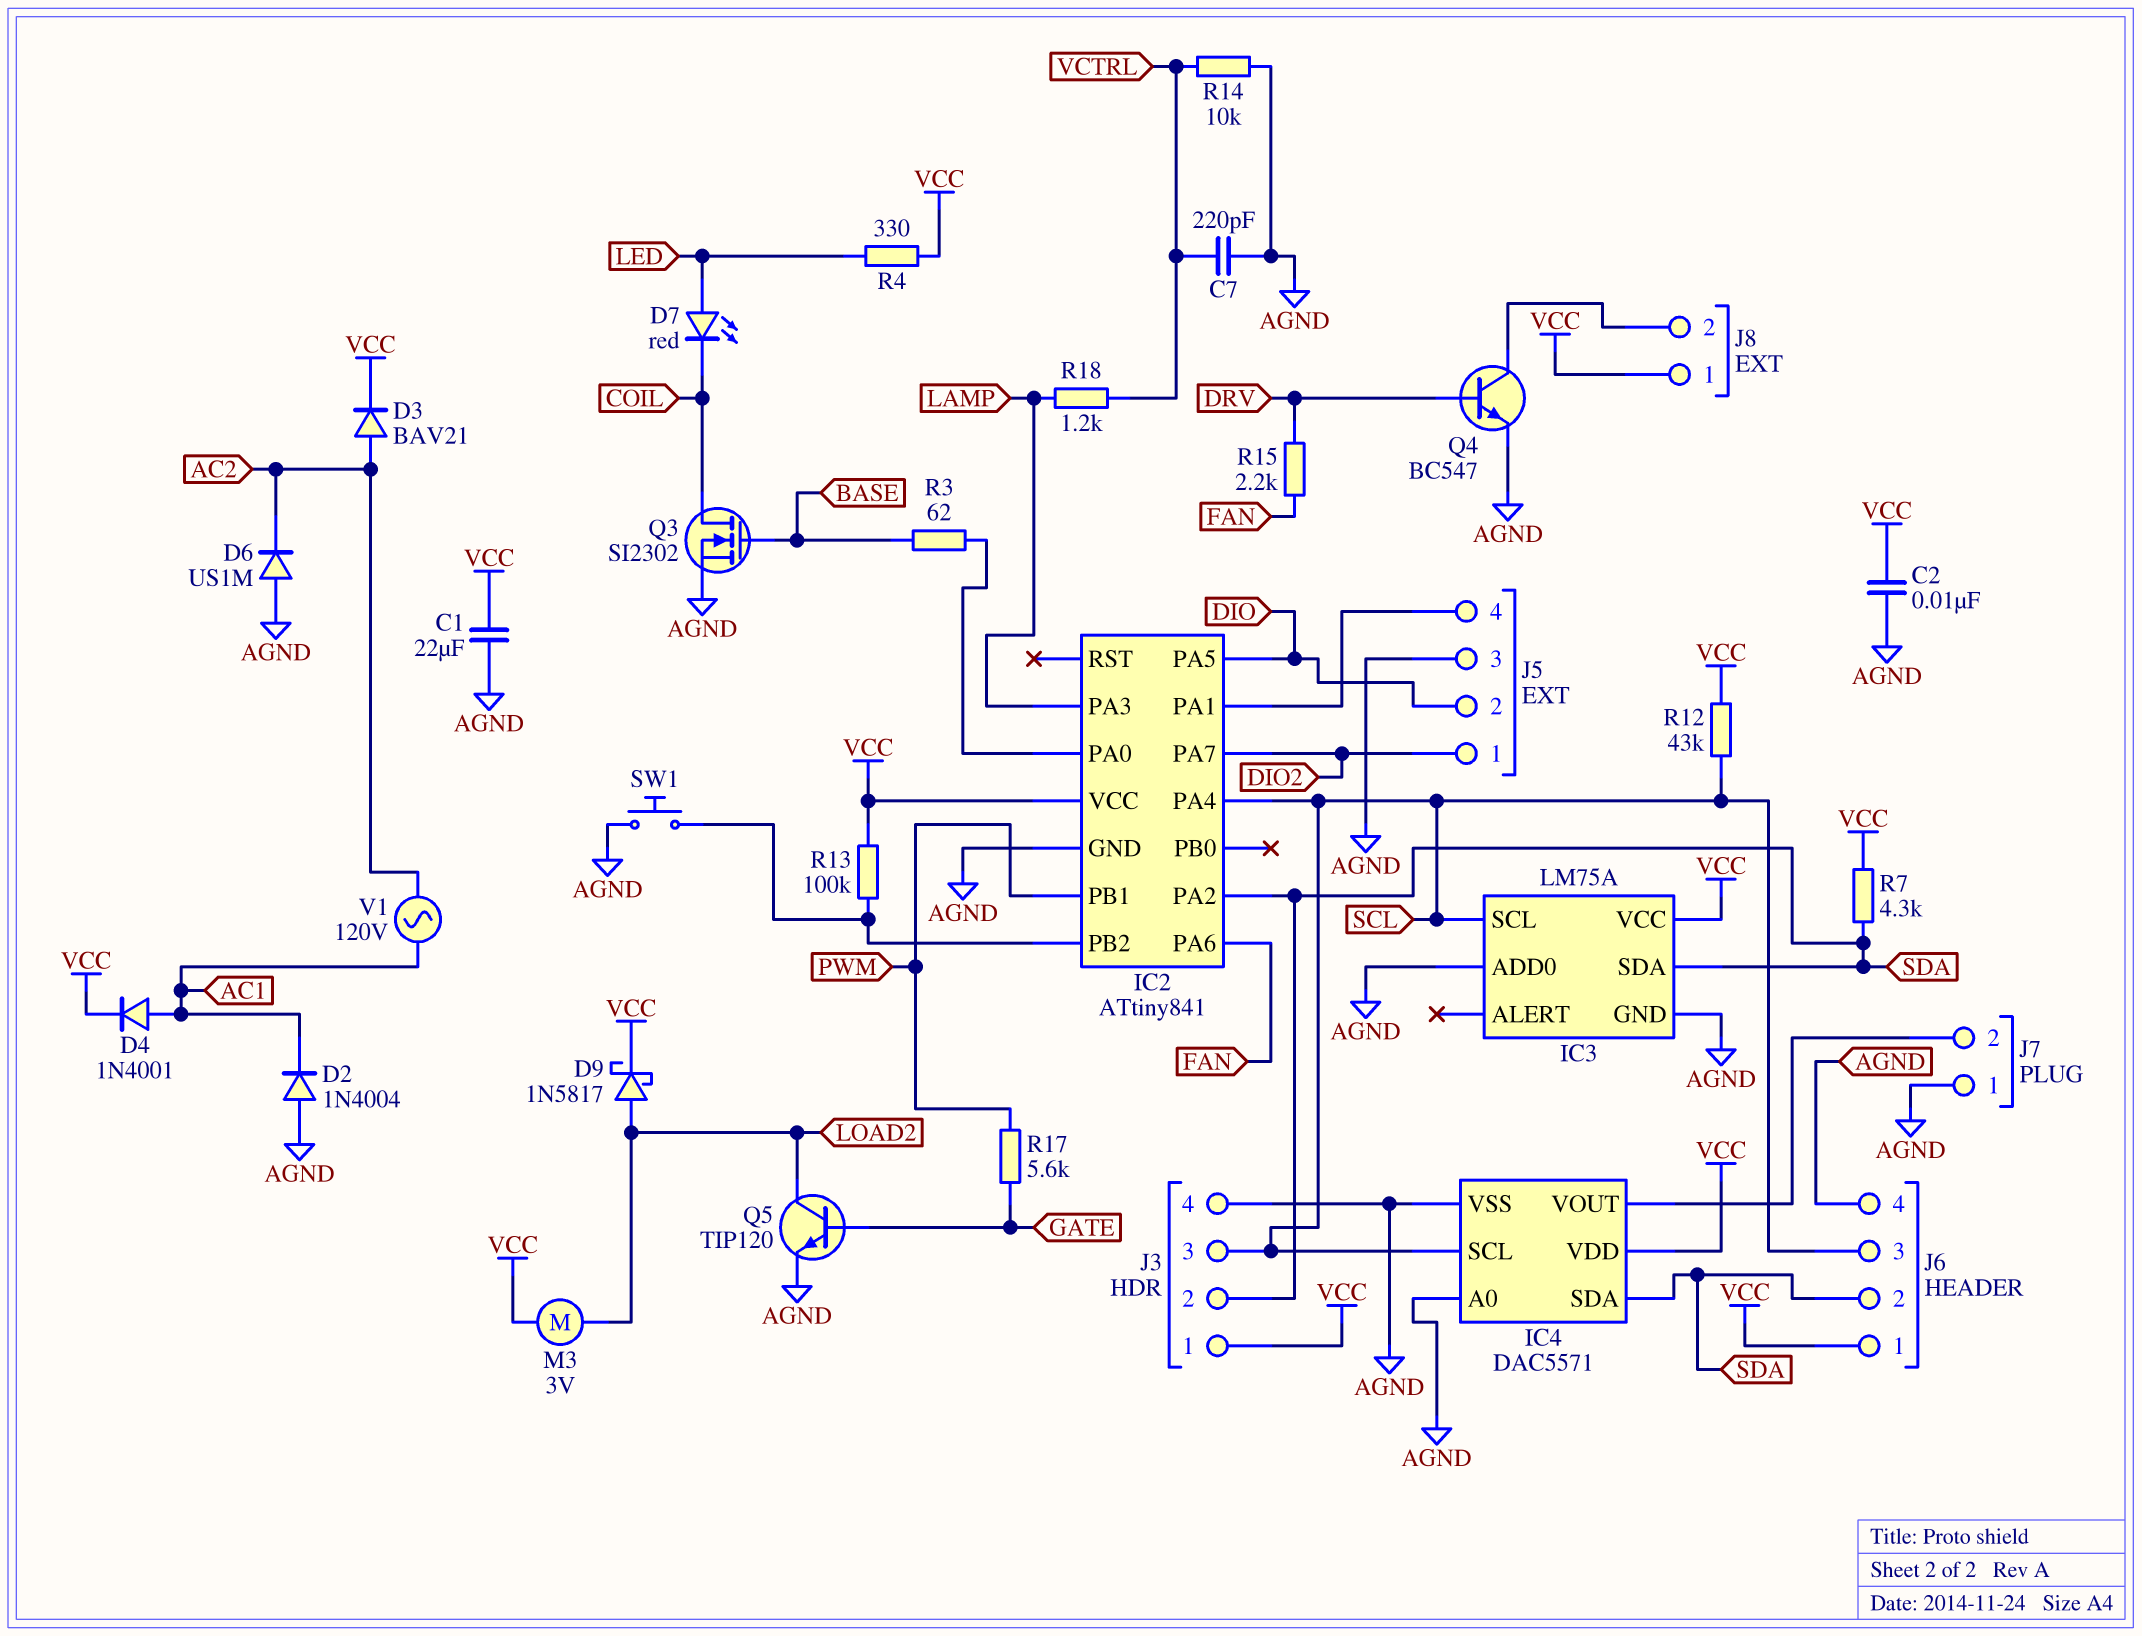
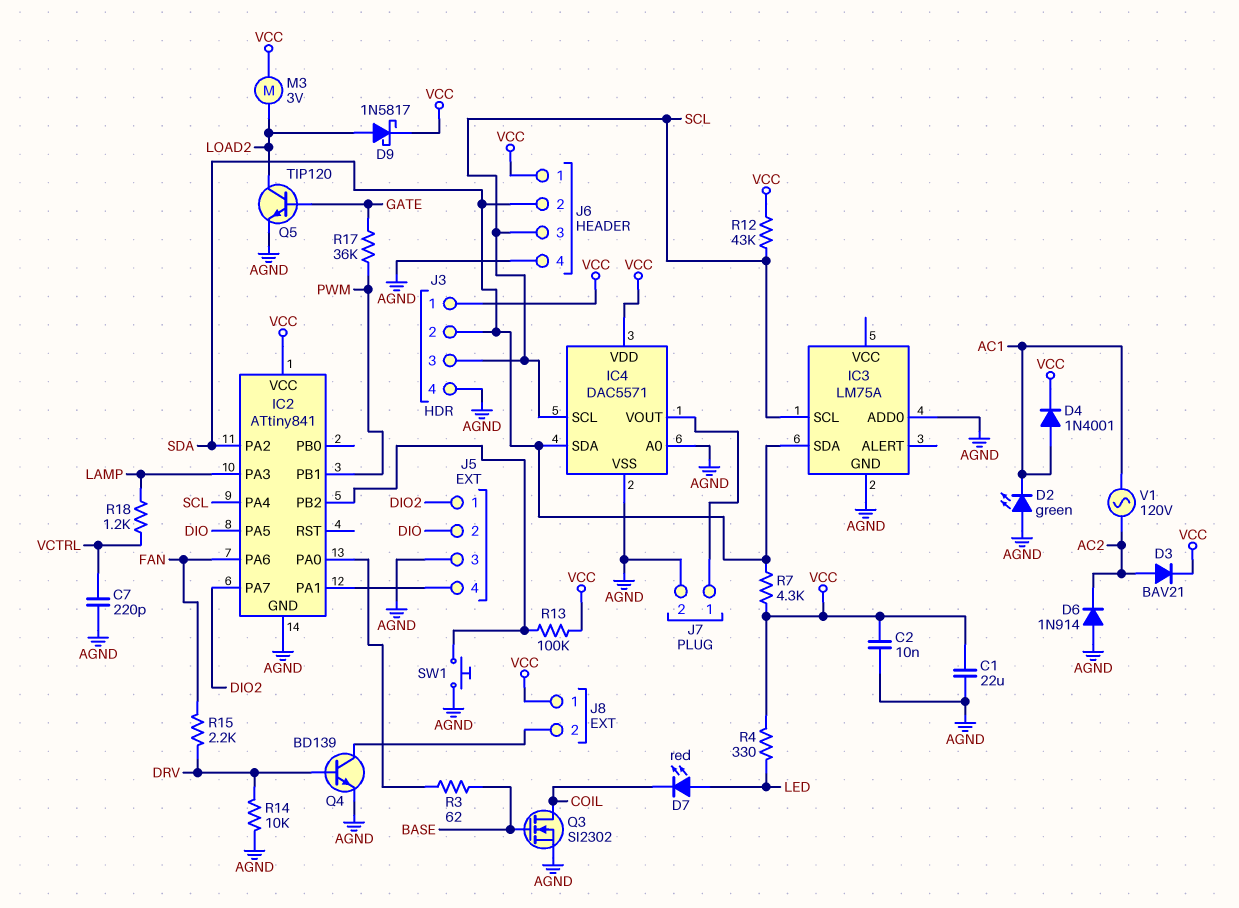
D2: diode 1N4004 (A AGND, K AC1) -> LED green (A AGND, K AC1)
D6: diode US1M (A AGND, K AC2) -> diode 1N914 (A AGND, K AC2)
IC3 pin VCC: VCC -> none
J7 pin 1: AGND -> IC4/VOUT
J7 pin 2: IC4/VOUT -> AGND
Q4: NPN BC547 (B DRV, C J8/2, E AGND) -> NPN BD139 (B DRV, C J8/2, E AGND)
R14: 10k (AGND, VCTRL) -> 10k (AGND, DRV)
R17: 5.6k (GATE, PWM) -> 36k (GATE, PWM)

